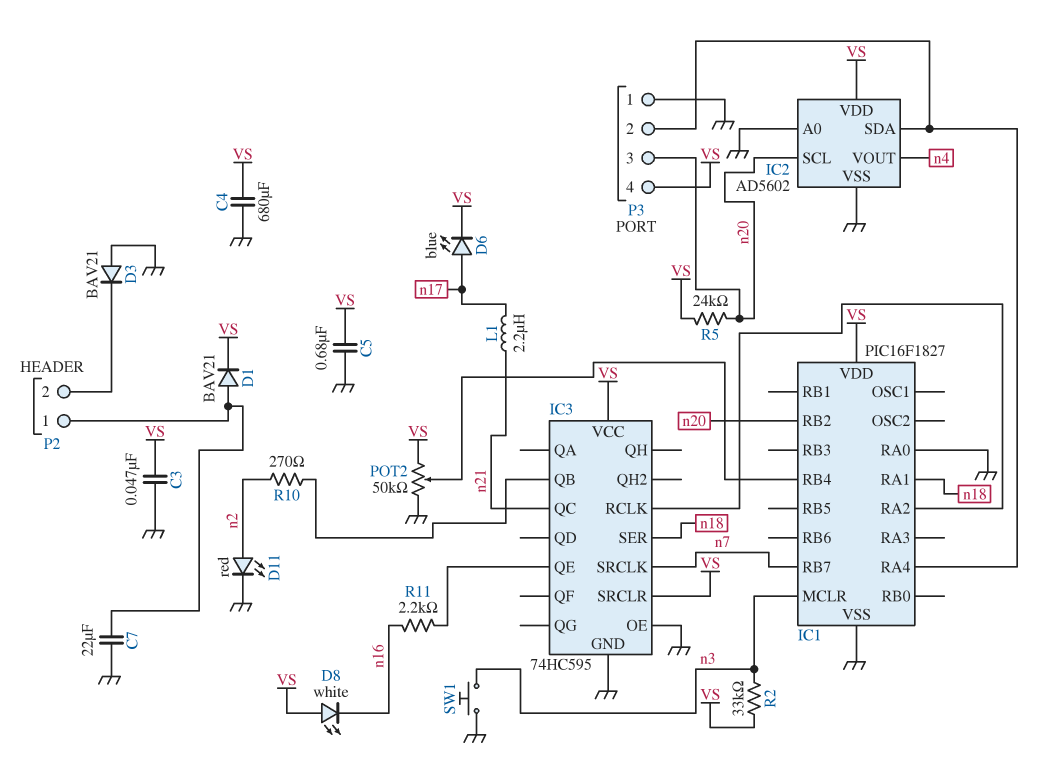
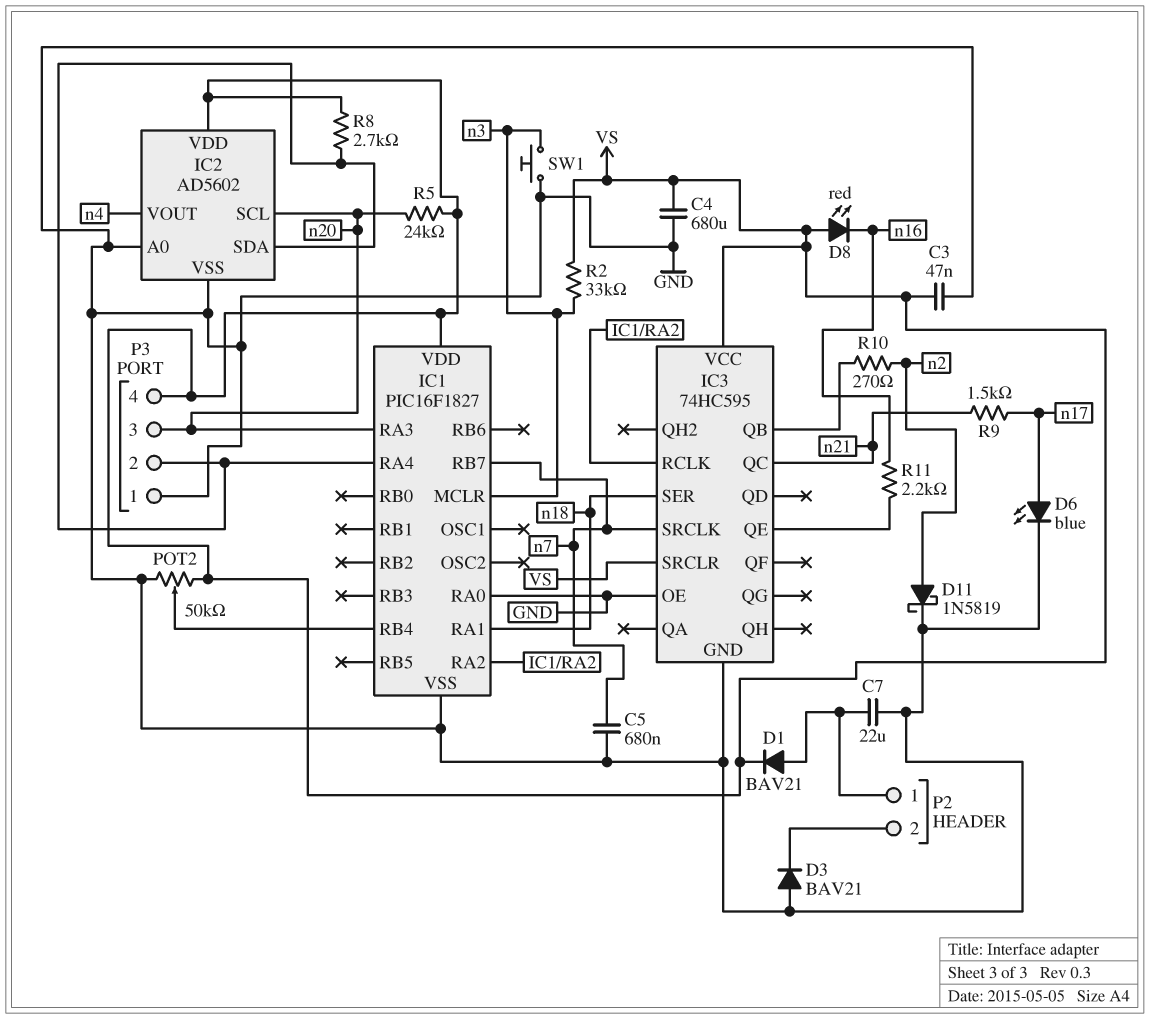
C5: 680nF (GND, VS) -> 680nF (GND, n7)
D6: LED blue (A n17, K VS) -> LED blue (A n17, K GND)
D8: LED white (A VS, K n16) -> LED red (A VS, K n16)
D11: LED red (A n2, K GND) -> schottky 1N5819 (A n2, K GND)
IC1 pin RA3: none -> n20
IC1 pin RB2: n20 -> none
L1: 2.2uH (n17, n21) -> none
R8: none -> 2.7k (IC1/RA4, VS)
R9: none -> 1.5k (n17, n21)

